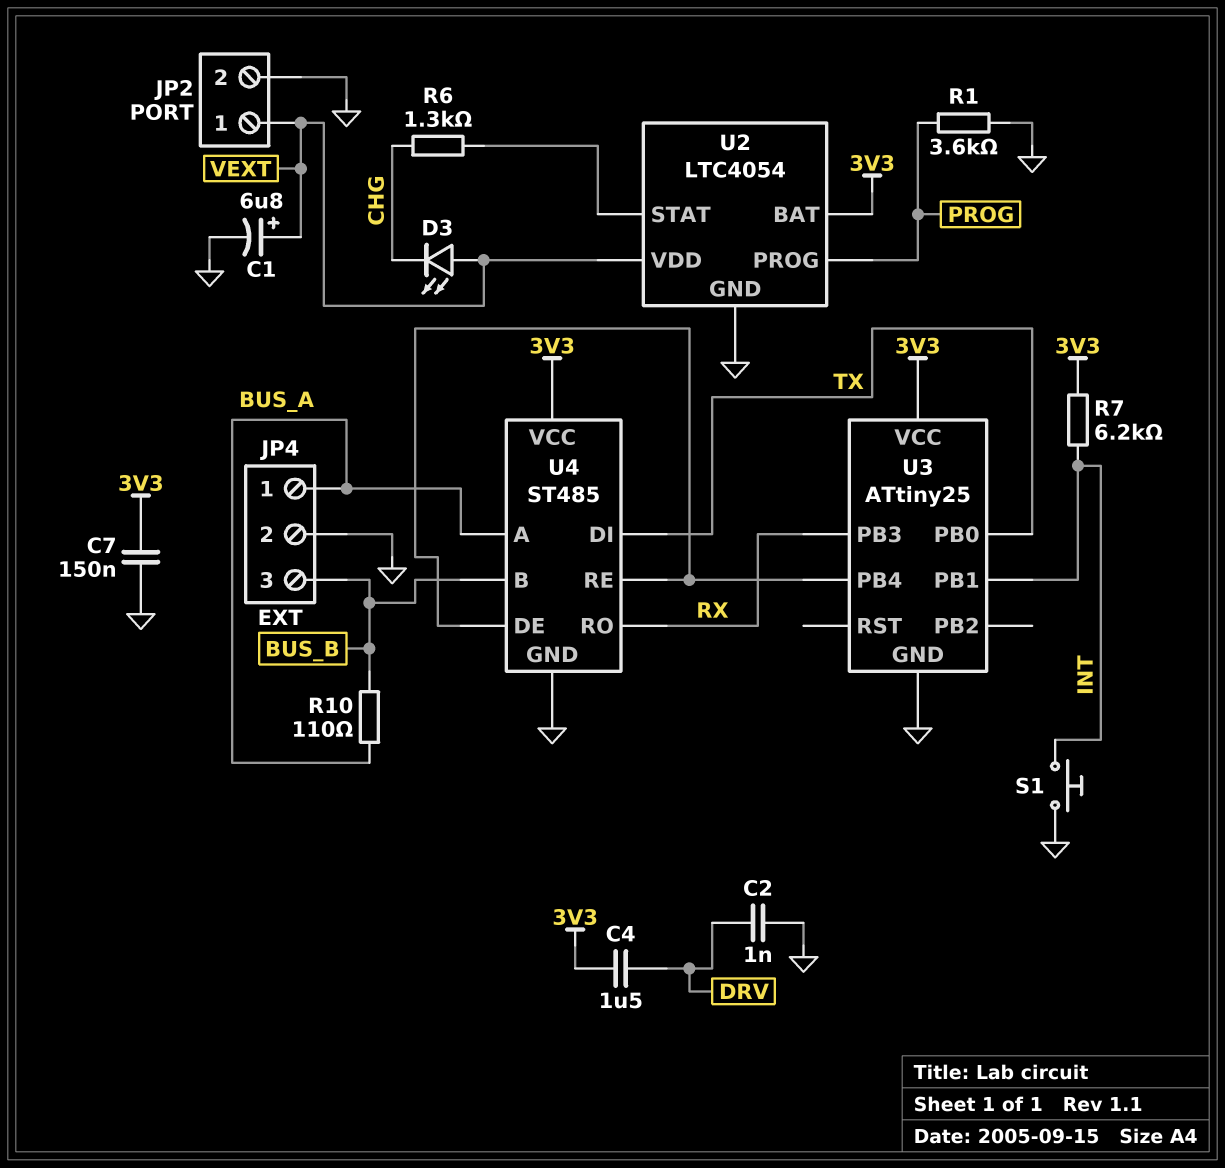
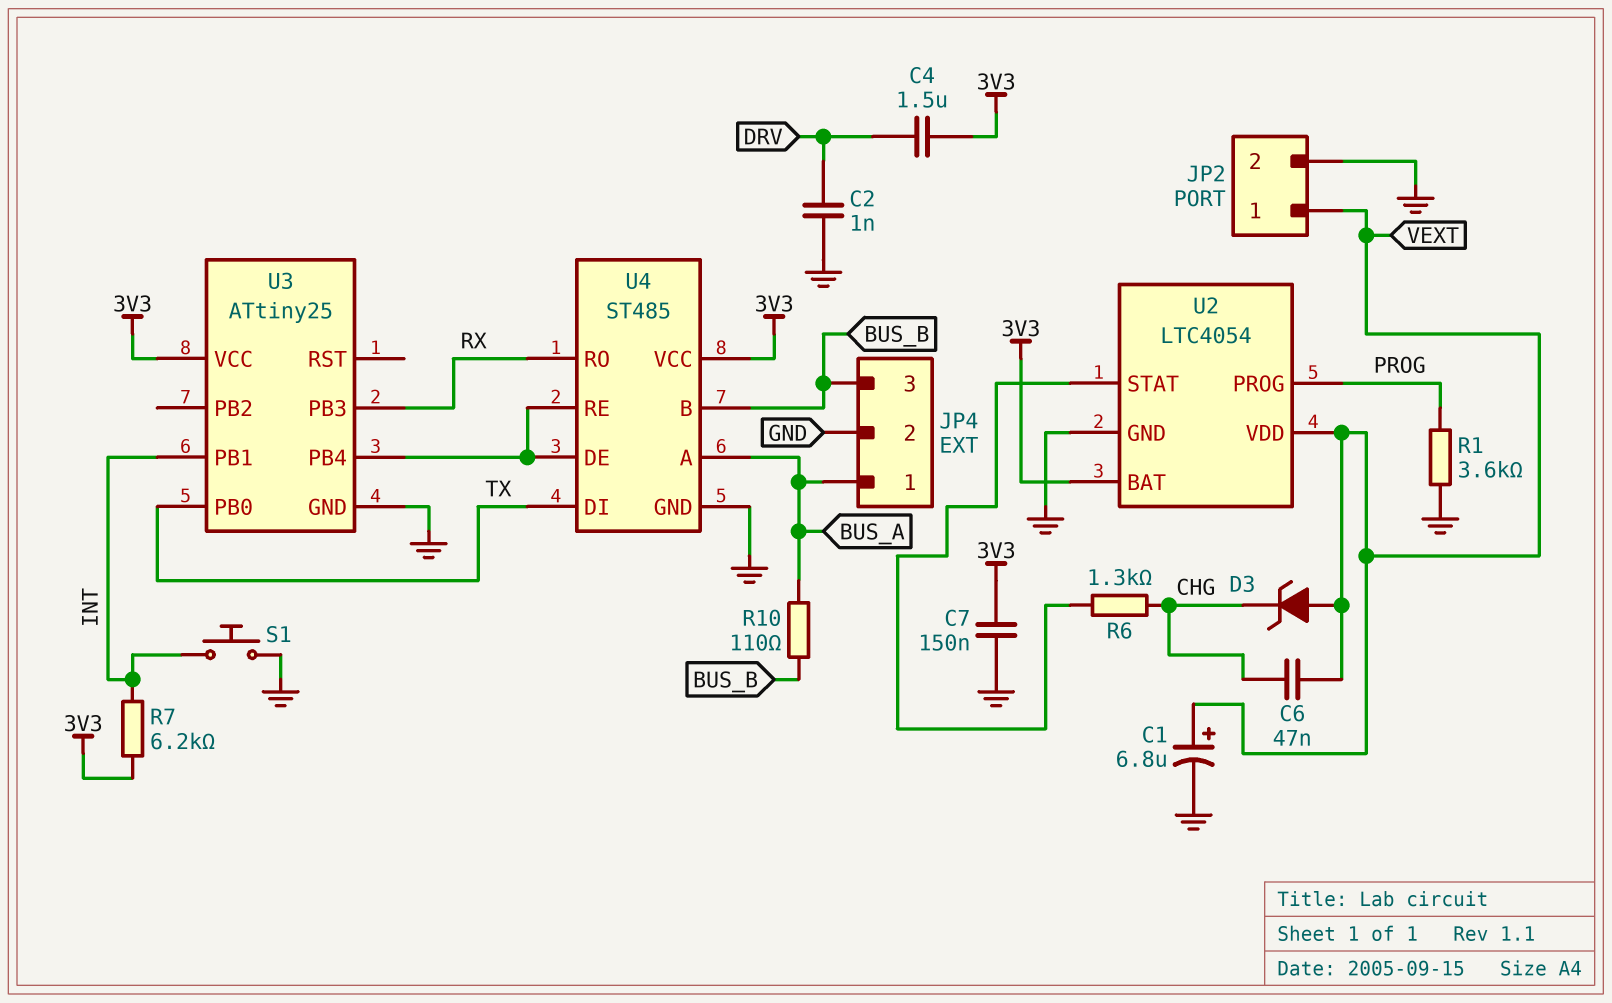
C6: none -> 47nF (CHG, VEXT)
D3: LED (A VEXT, K CHG) -> zener (A VEXT, K CHG)

